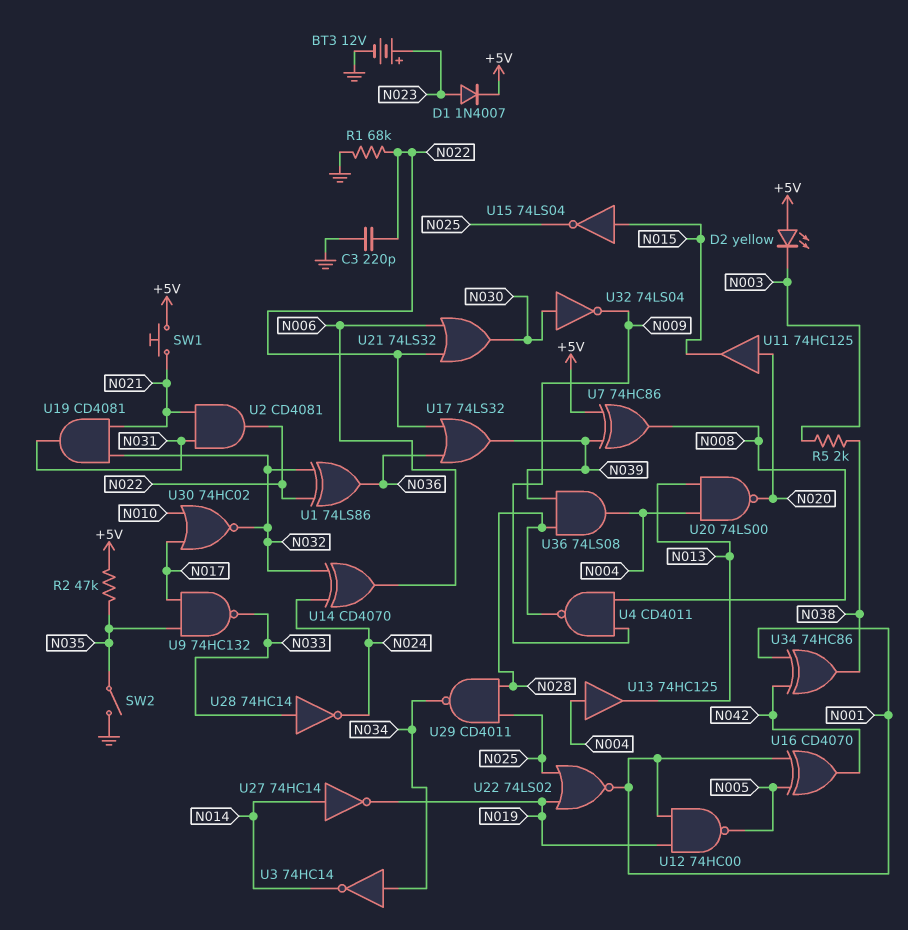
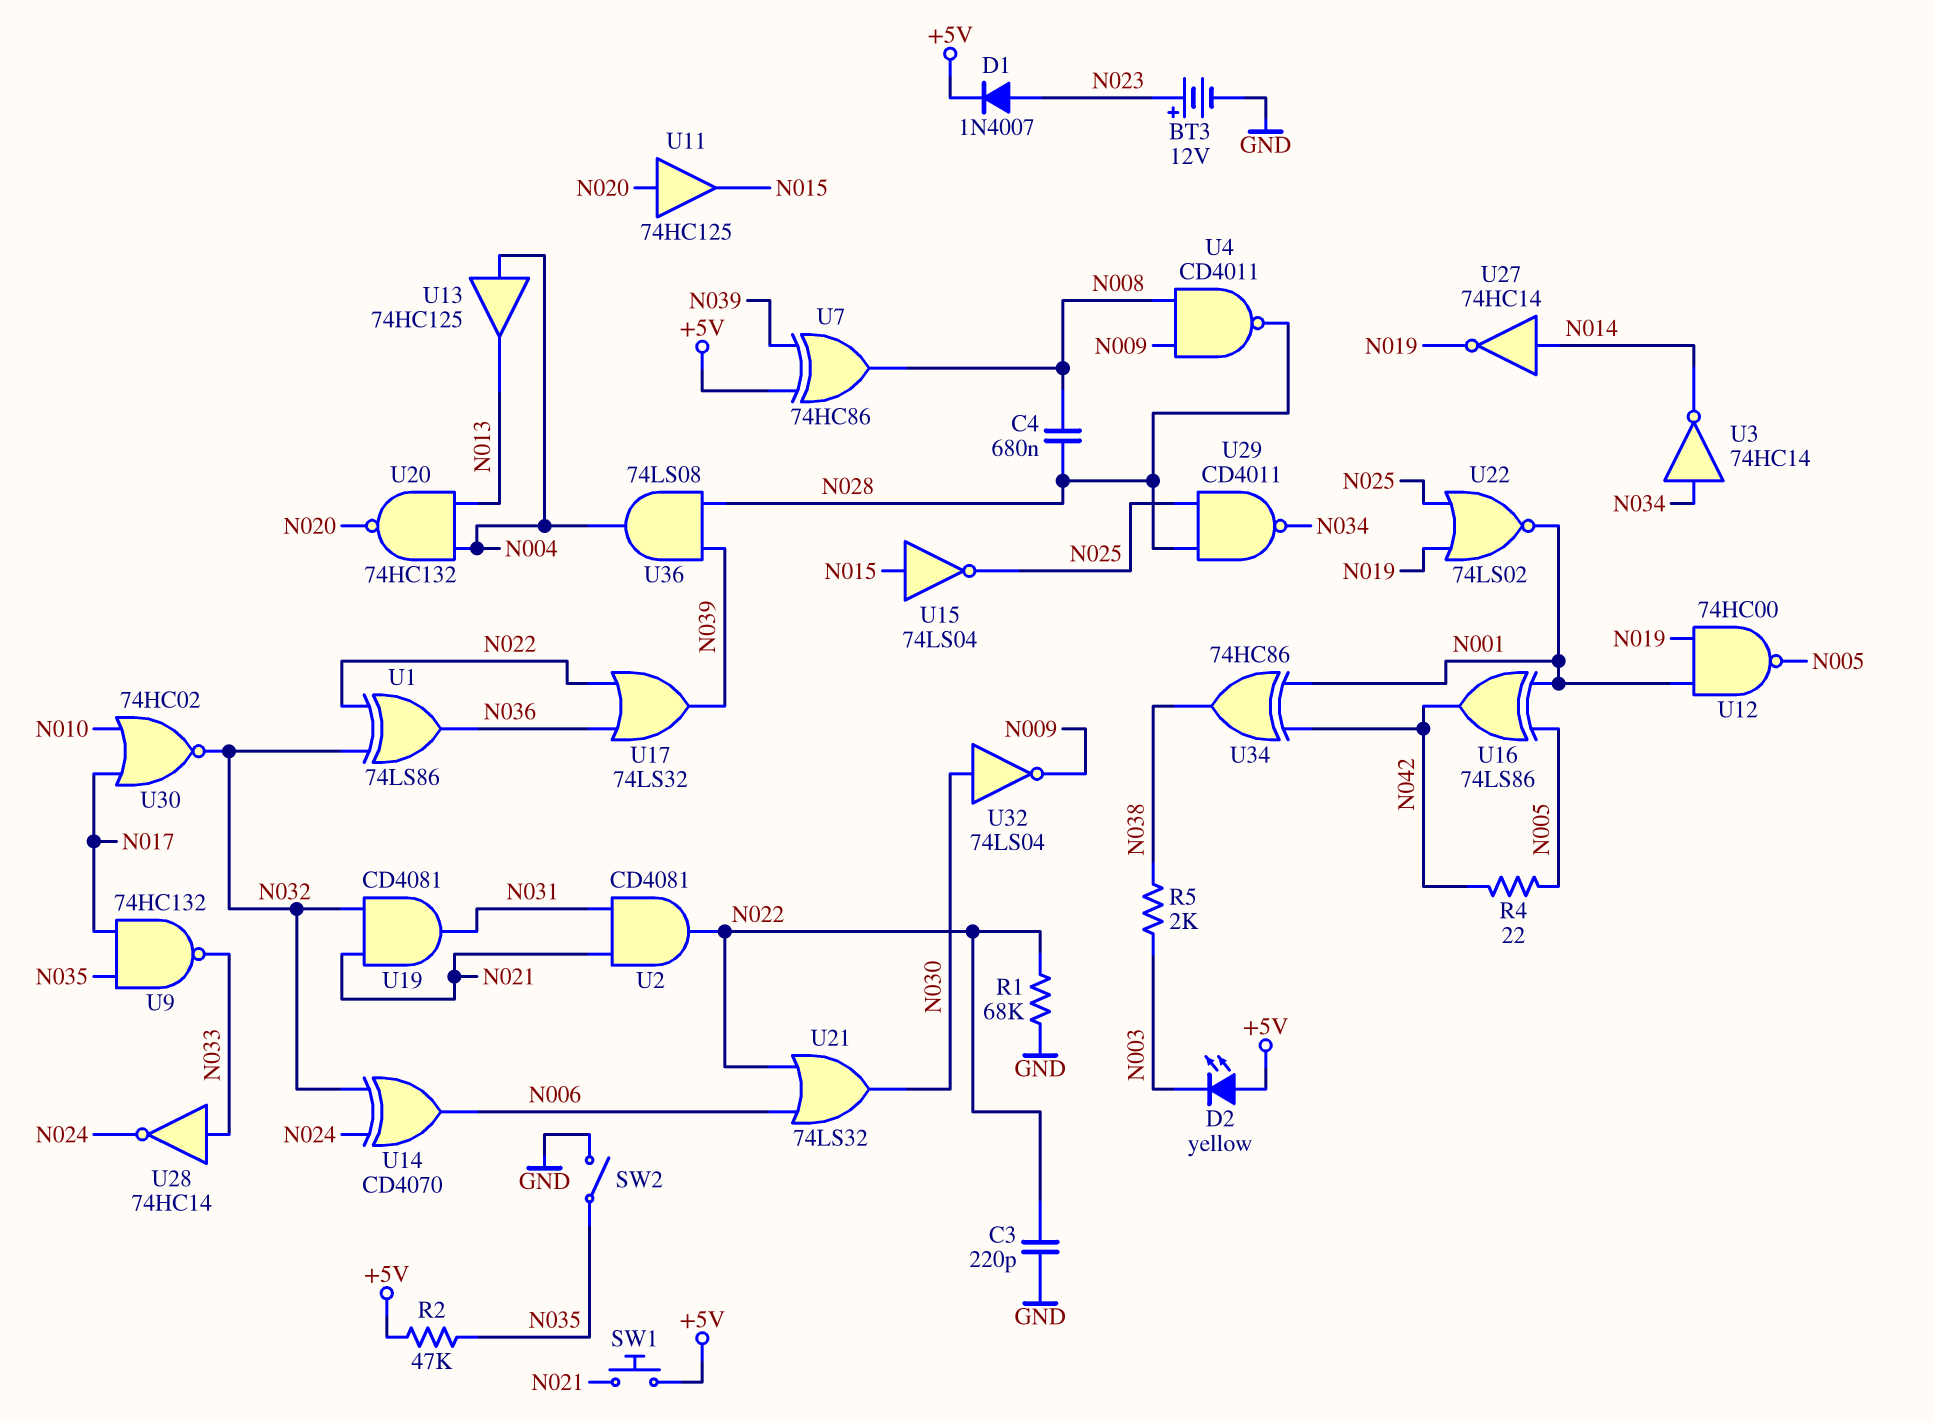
C4: none -> 680nF (N008, N028)
R4: none -> 22 (N005, N042)
U16: XOR CD4070 (in N001, in N005, out N042) -> XOR 74LS86 (in N001, in N005, out N042)
U20: NAND 74LS00 (in N004, in N013, out N020) -> NAND 74HC132 (in N004, in N013, out N020)

